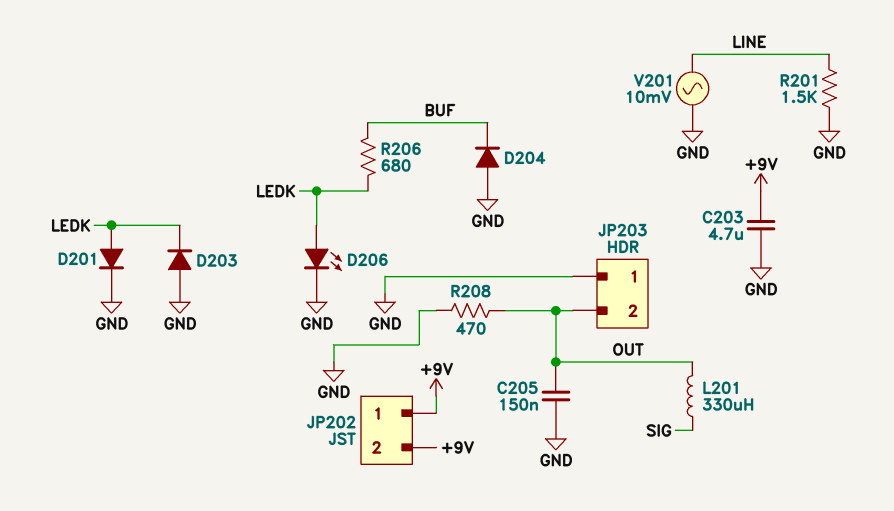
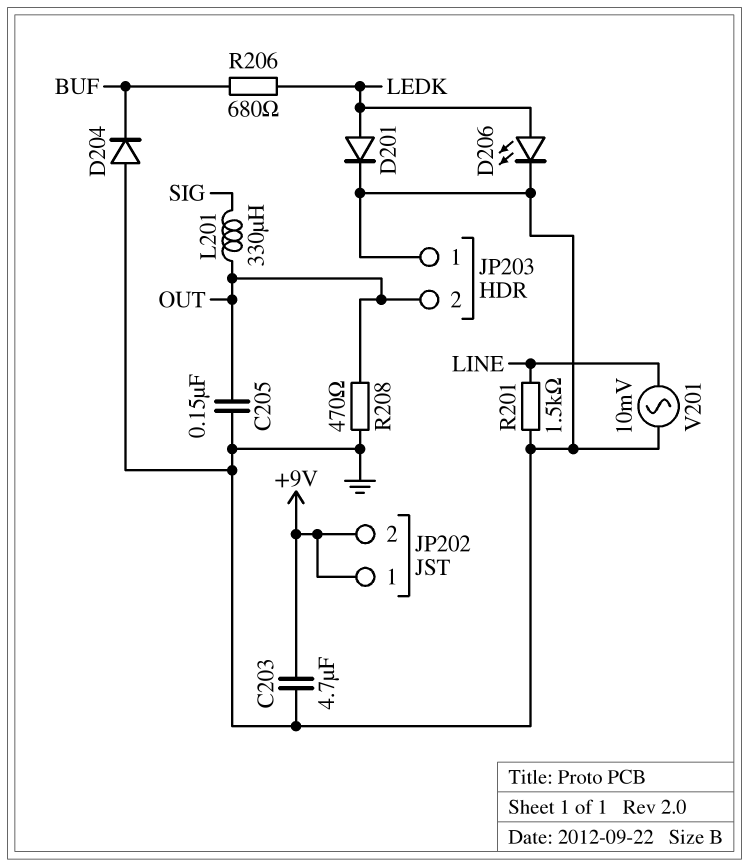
D203: diode (A GND, K LEDK) -> none

